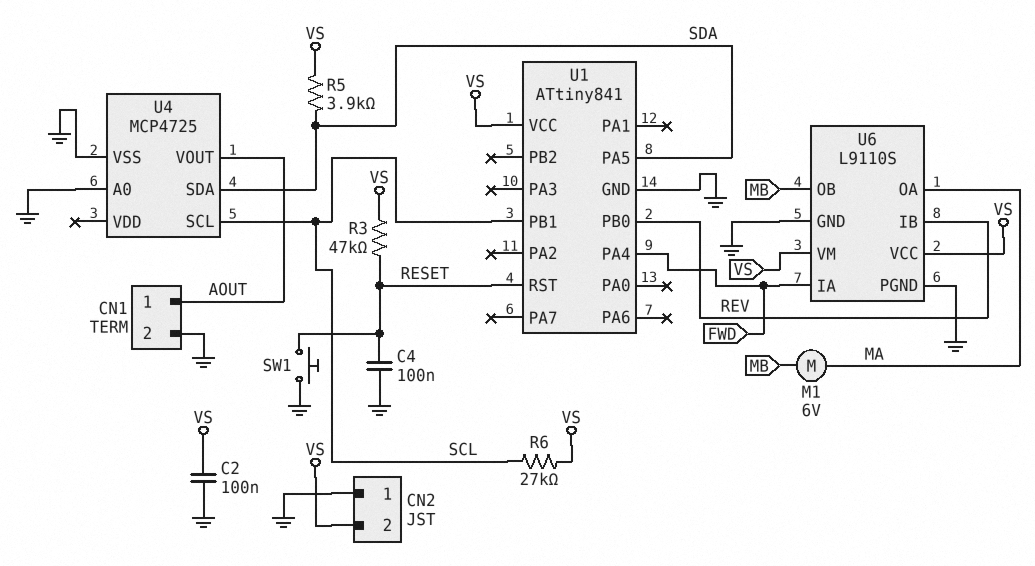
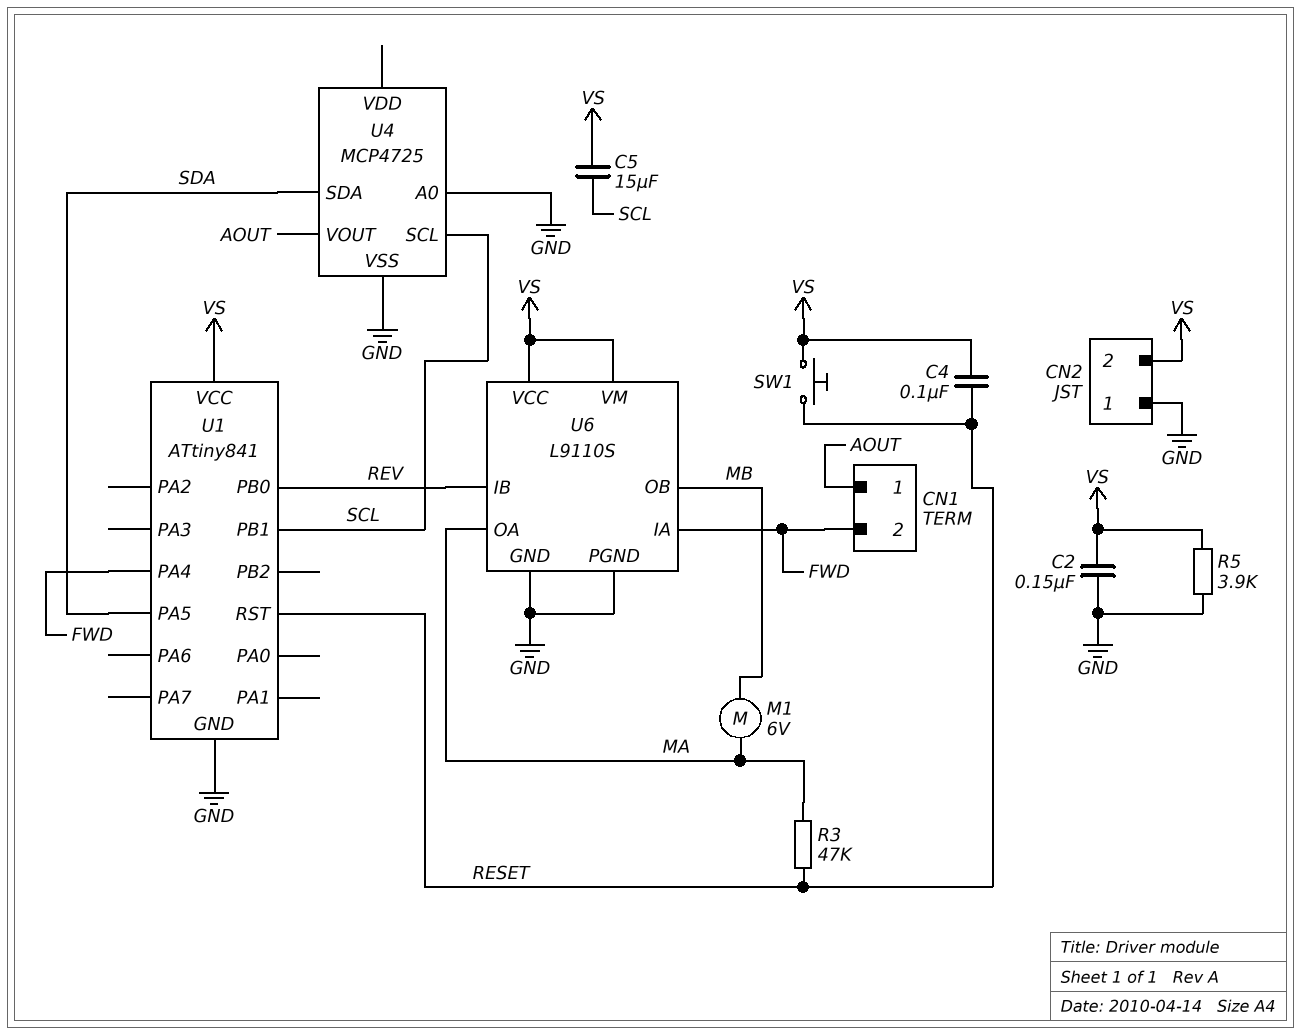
C2: 100nF (GND, VS) -> 150nF (GND, VS)
C4: 100nF (GND, RESET) -> 100nF (RESET, VS)
C5: none -> 15uF (SCL, VS)
CN1 pin 2: GND -> FWD
R3: 47k (RESET, VS) -> 47k (MA, RESET)
R5: 3.9k (SDA, VS) -> 3.9k (GND, VS)
R6: 27k (SCL, VS) -> none
SW1: button (GND, RESET) -> button (RESET, VS)

